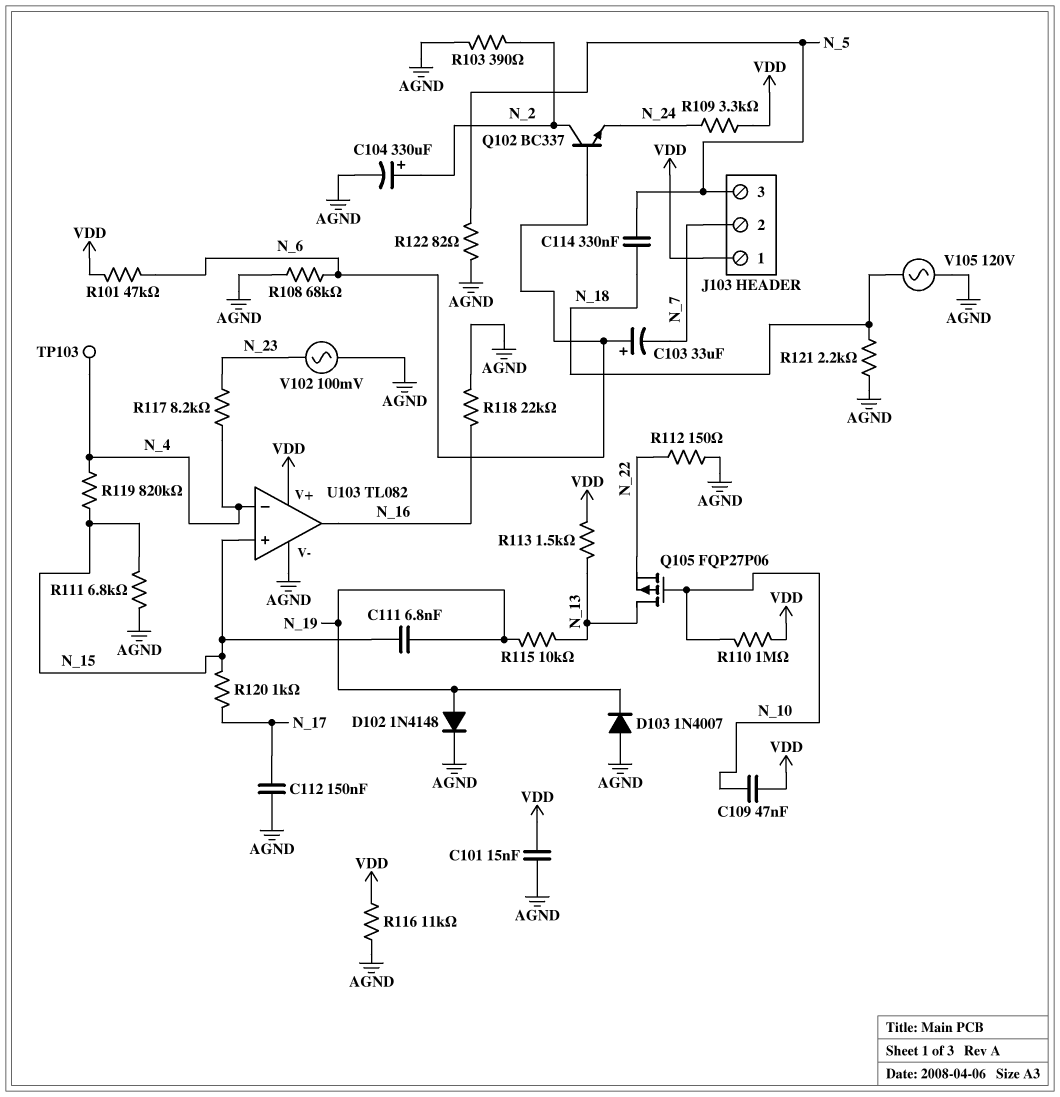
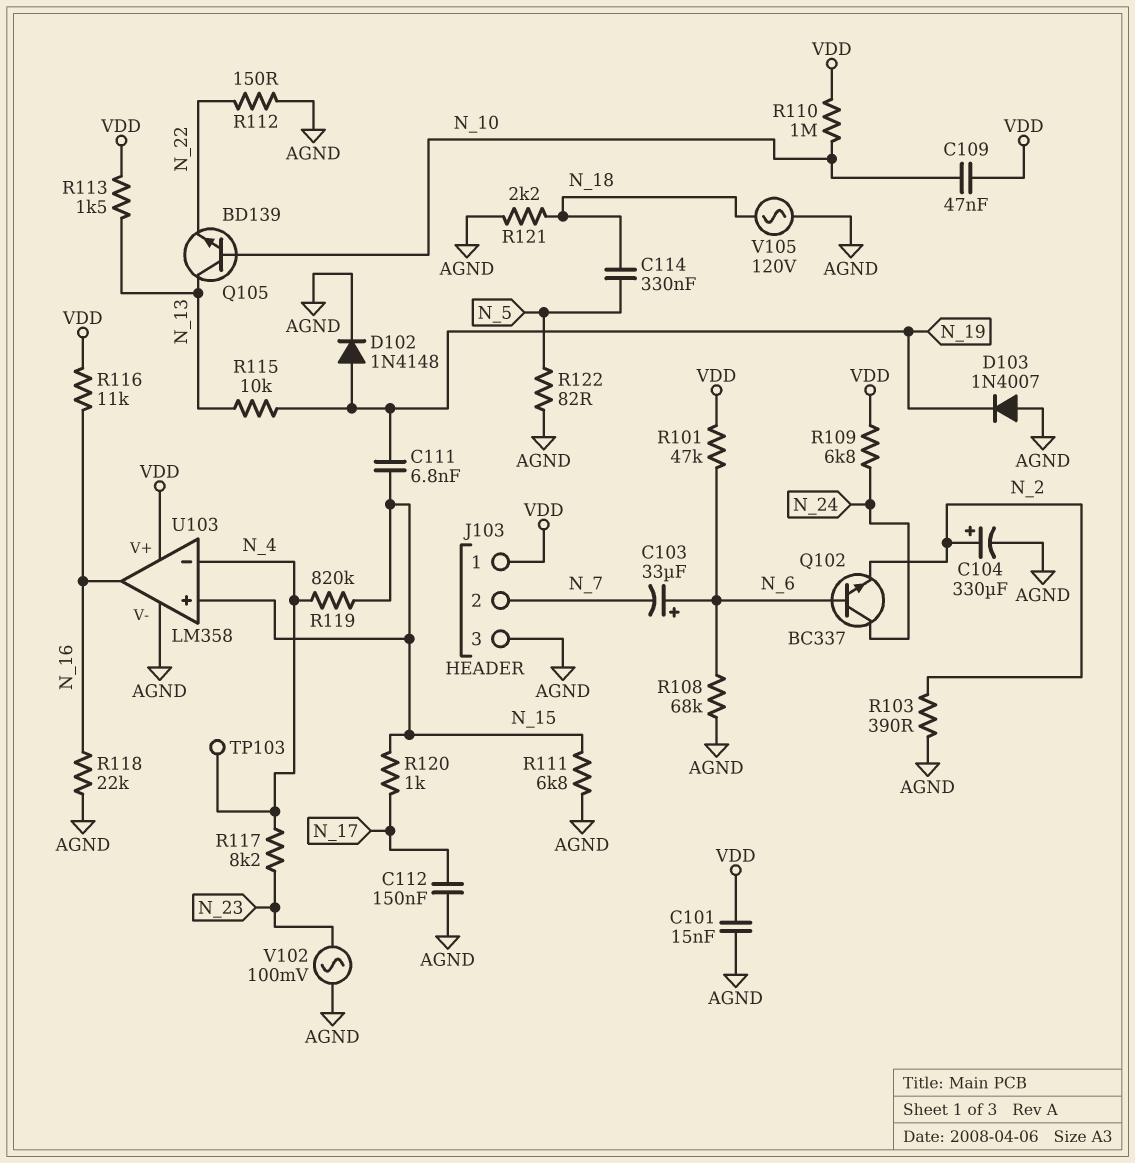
J103 pin 3: N_5 -> AGND
Q102: NPN BC337 (B N_6, C N_2, E N_24) -> NPN BC337 (B N_6, C N_24, E N_2)
Q105: PMOS FQP27P06 (G N_10, D N_13, S N_22) -> NPN BD139 (B N_10, C N_13, E N_22)
R109: 3.3k (N_24, VDD) -> 6.8k (N_24, VDD)
R116: 11k (AGND, VDD) -> 11k (N_16, VDD)
U103: TL082 -> LM358

